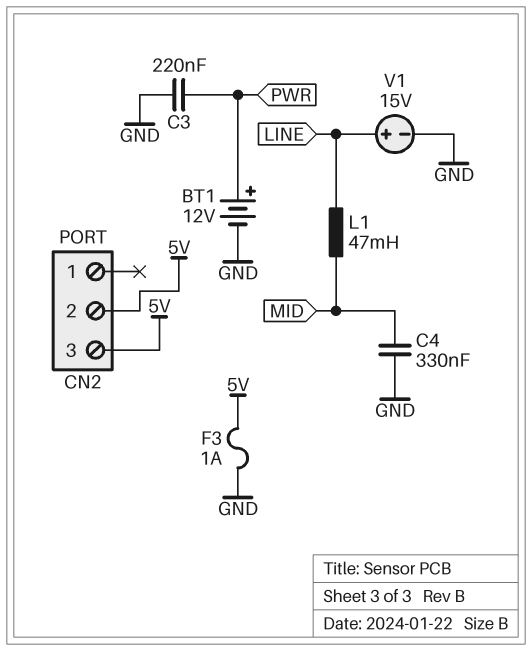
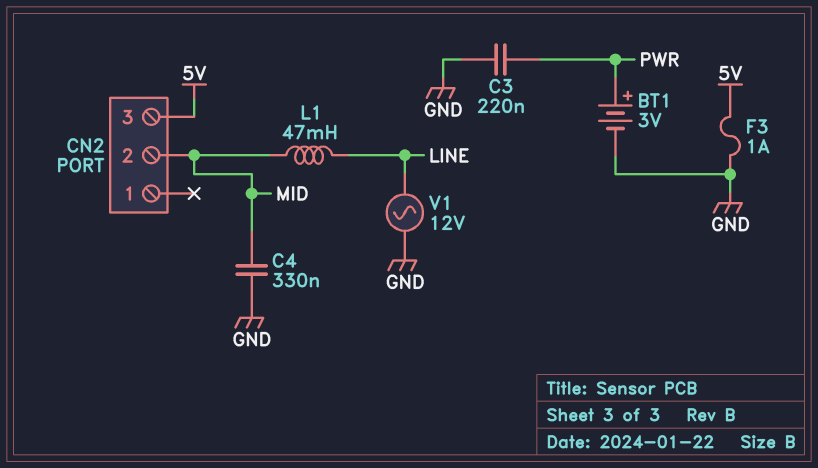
BT1: 12V (plus PWR, minus GND) -> 3V (plus PWR, minus GND)
CN2 pin 2: 5V -> MID
V1: 15V (plus LINE, minus GND) -> AC 12V (GND, LINE)

